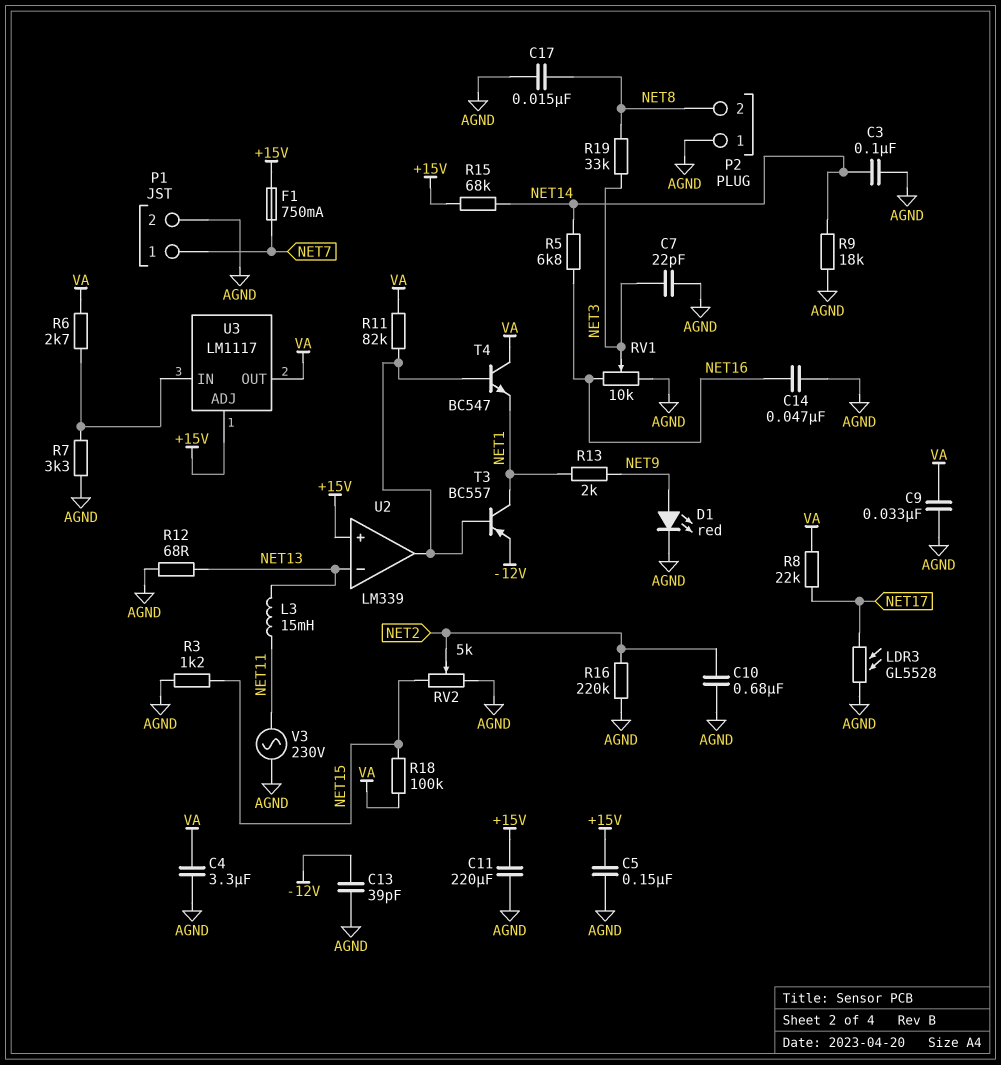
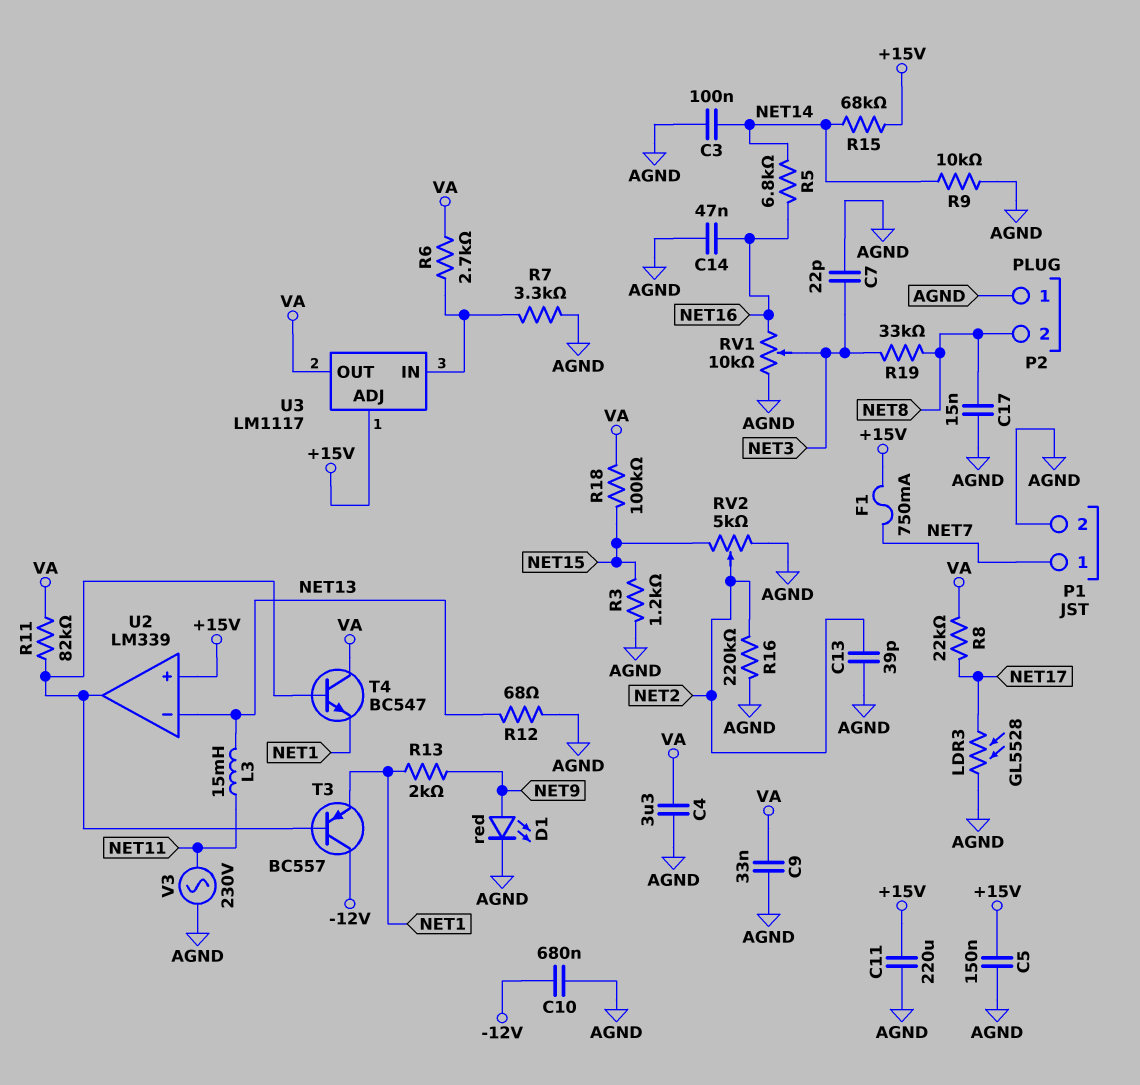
C10: 680nF (AGND, NET2) -> 680nF (-12V, AGND)
C13: 39pF (-12V, AGND) -> 39pF (AGND, NET2)
R9: 18k (AGND, NET14) -> 10k (AGND, NET14)
T3: PNP BC557 (B U2/out, C NET1, E -12V) -> PNP BC557 (B U2/out, C -12V, E NET1)

